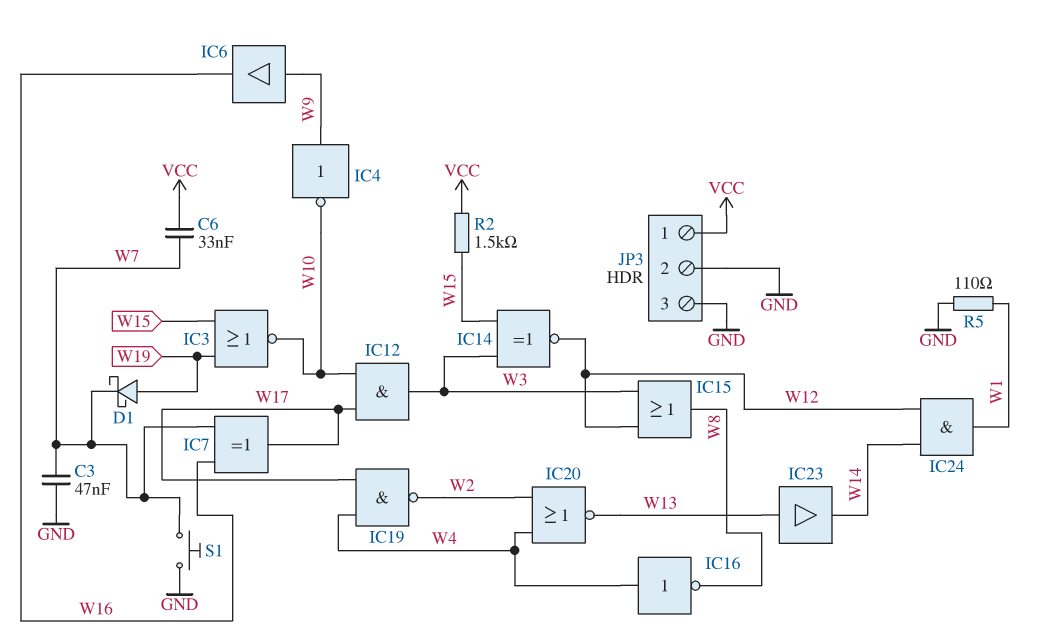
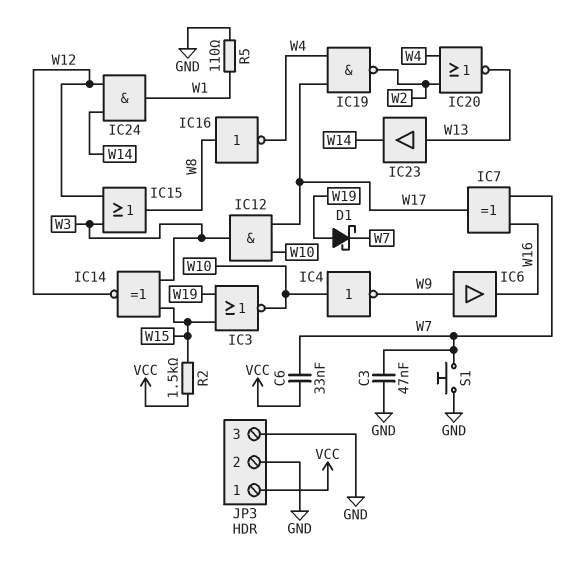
IC4: NOT (in W9, out W10) -> NOT (in W10, out W9)
IC16: NOT (in W4, out W8) -> NOT (in W8, out W4)

